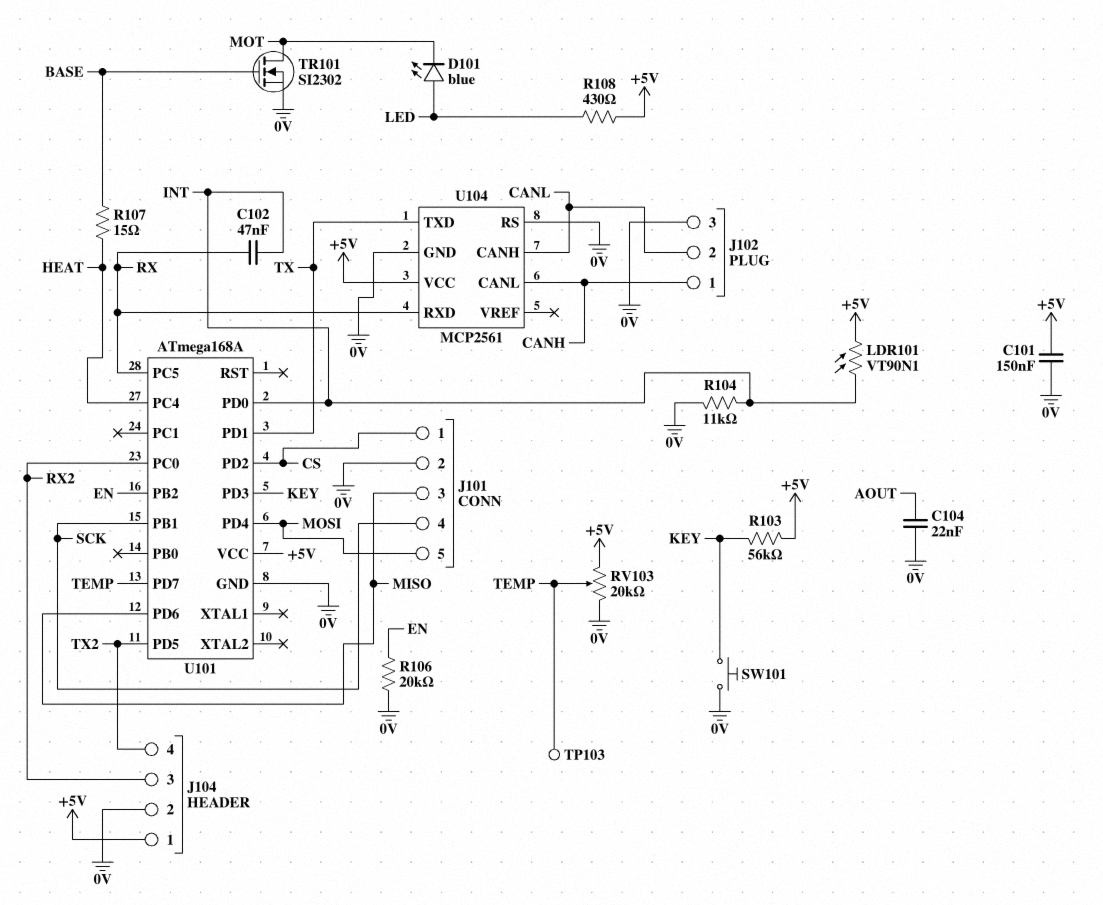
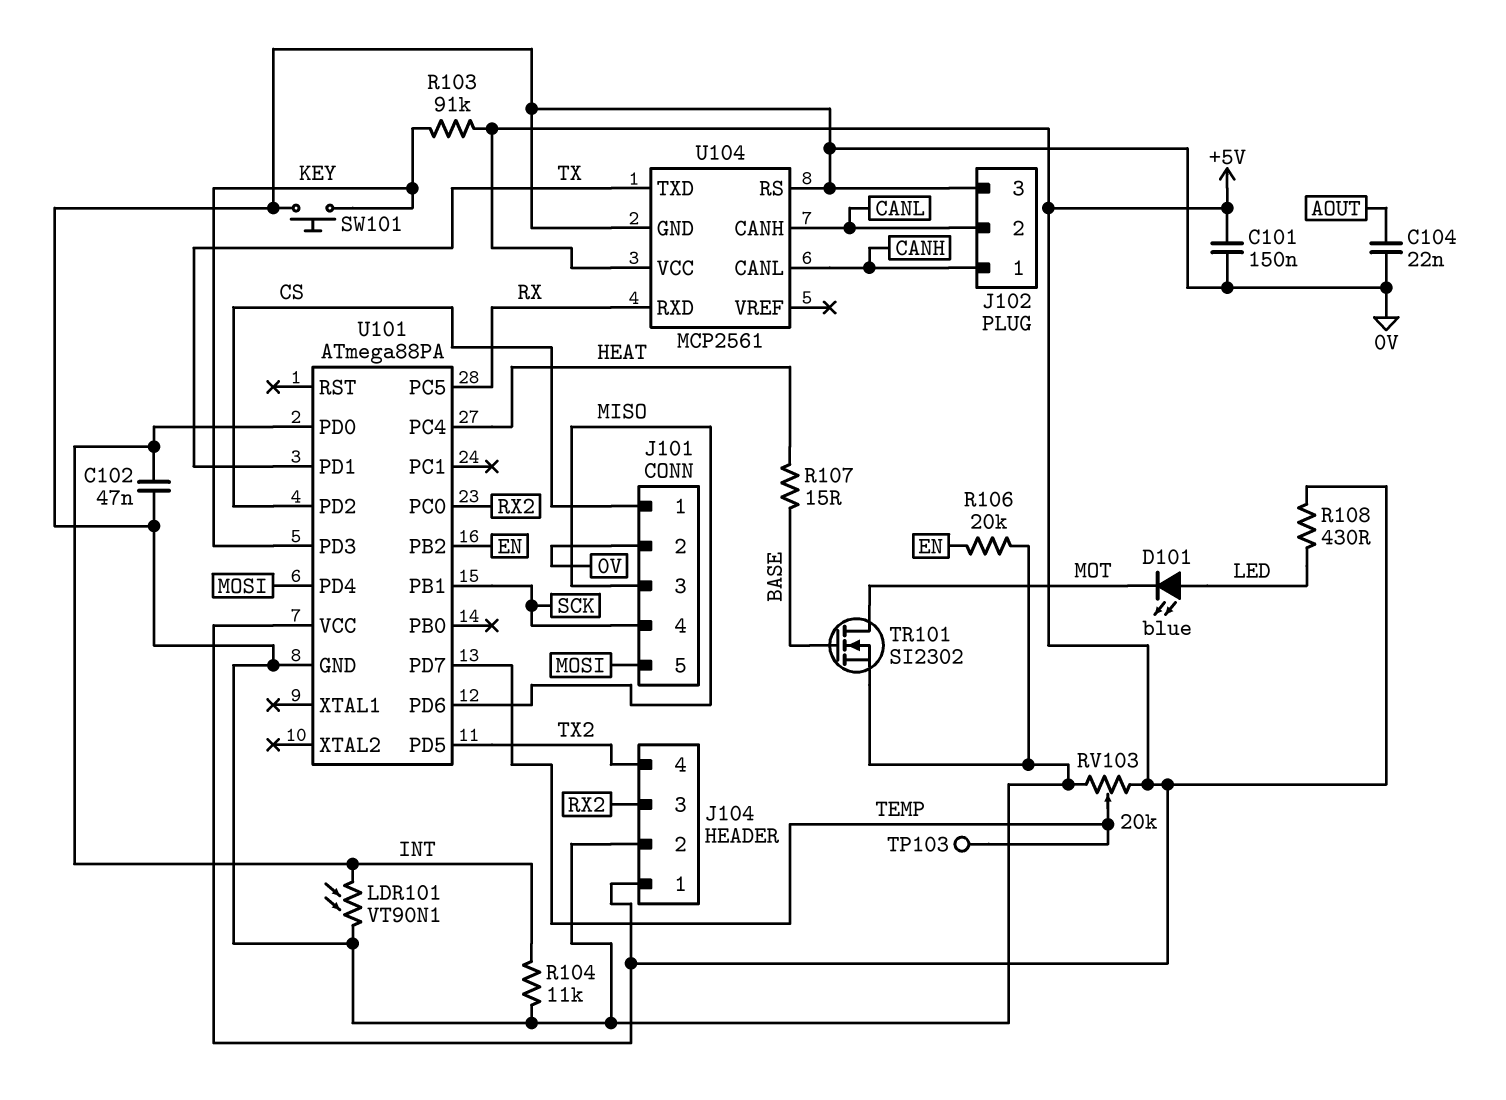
C102: 47nF (INT, RX) -> 47nF (0V, INT)
LDR101: VT90N1 (+5V, INT) -> VT90N1 (0V, INT)
R103: 56k (+5V, KEY) -> 91k (+5V, KEY)
U101: ATmega168A -> ATmega88PA

